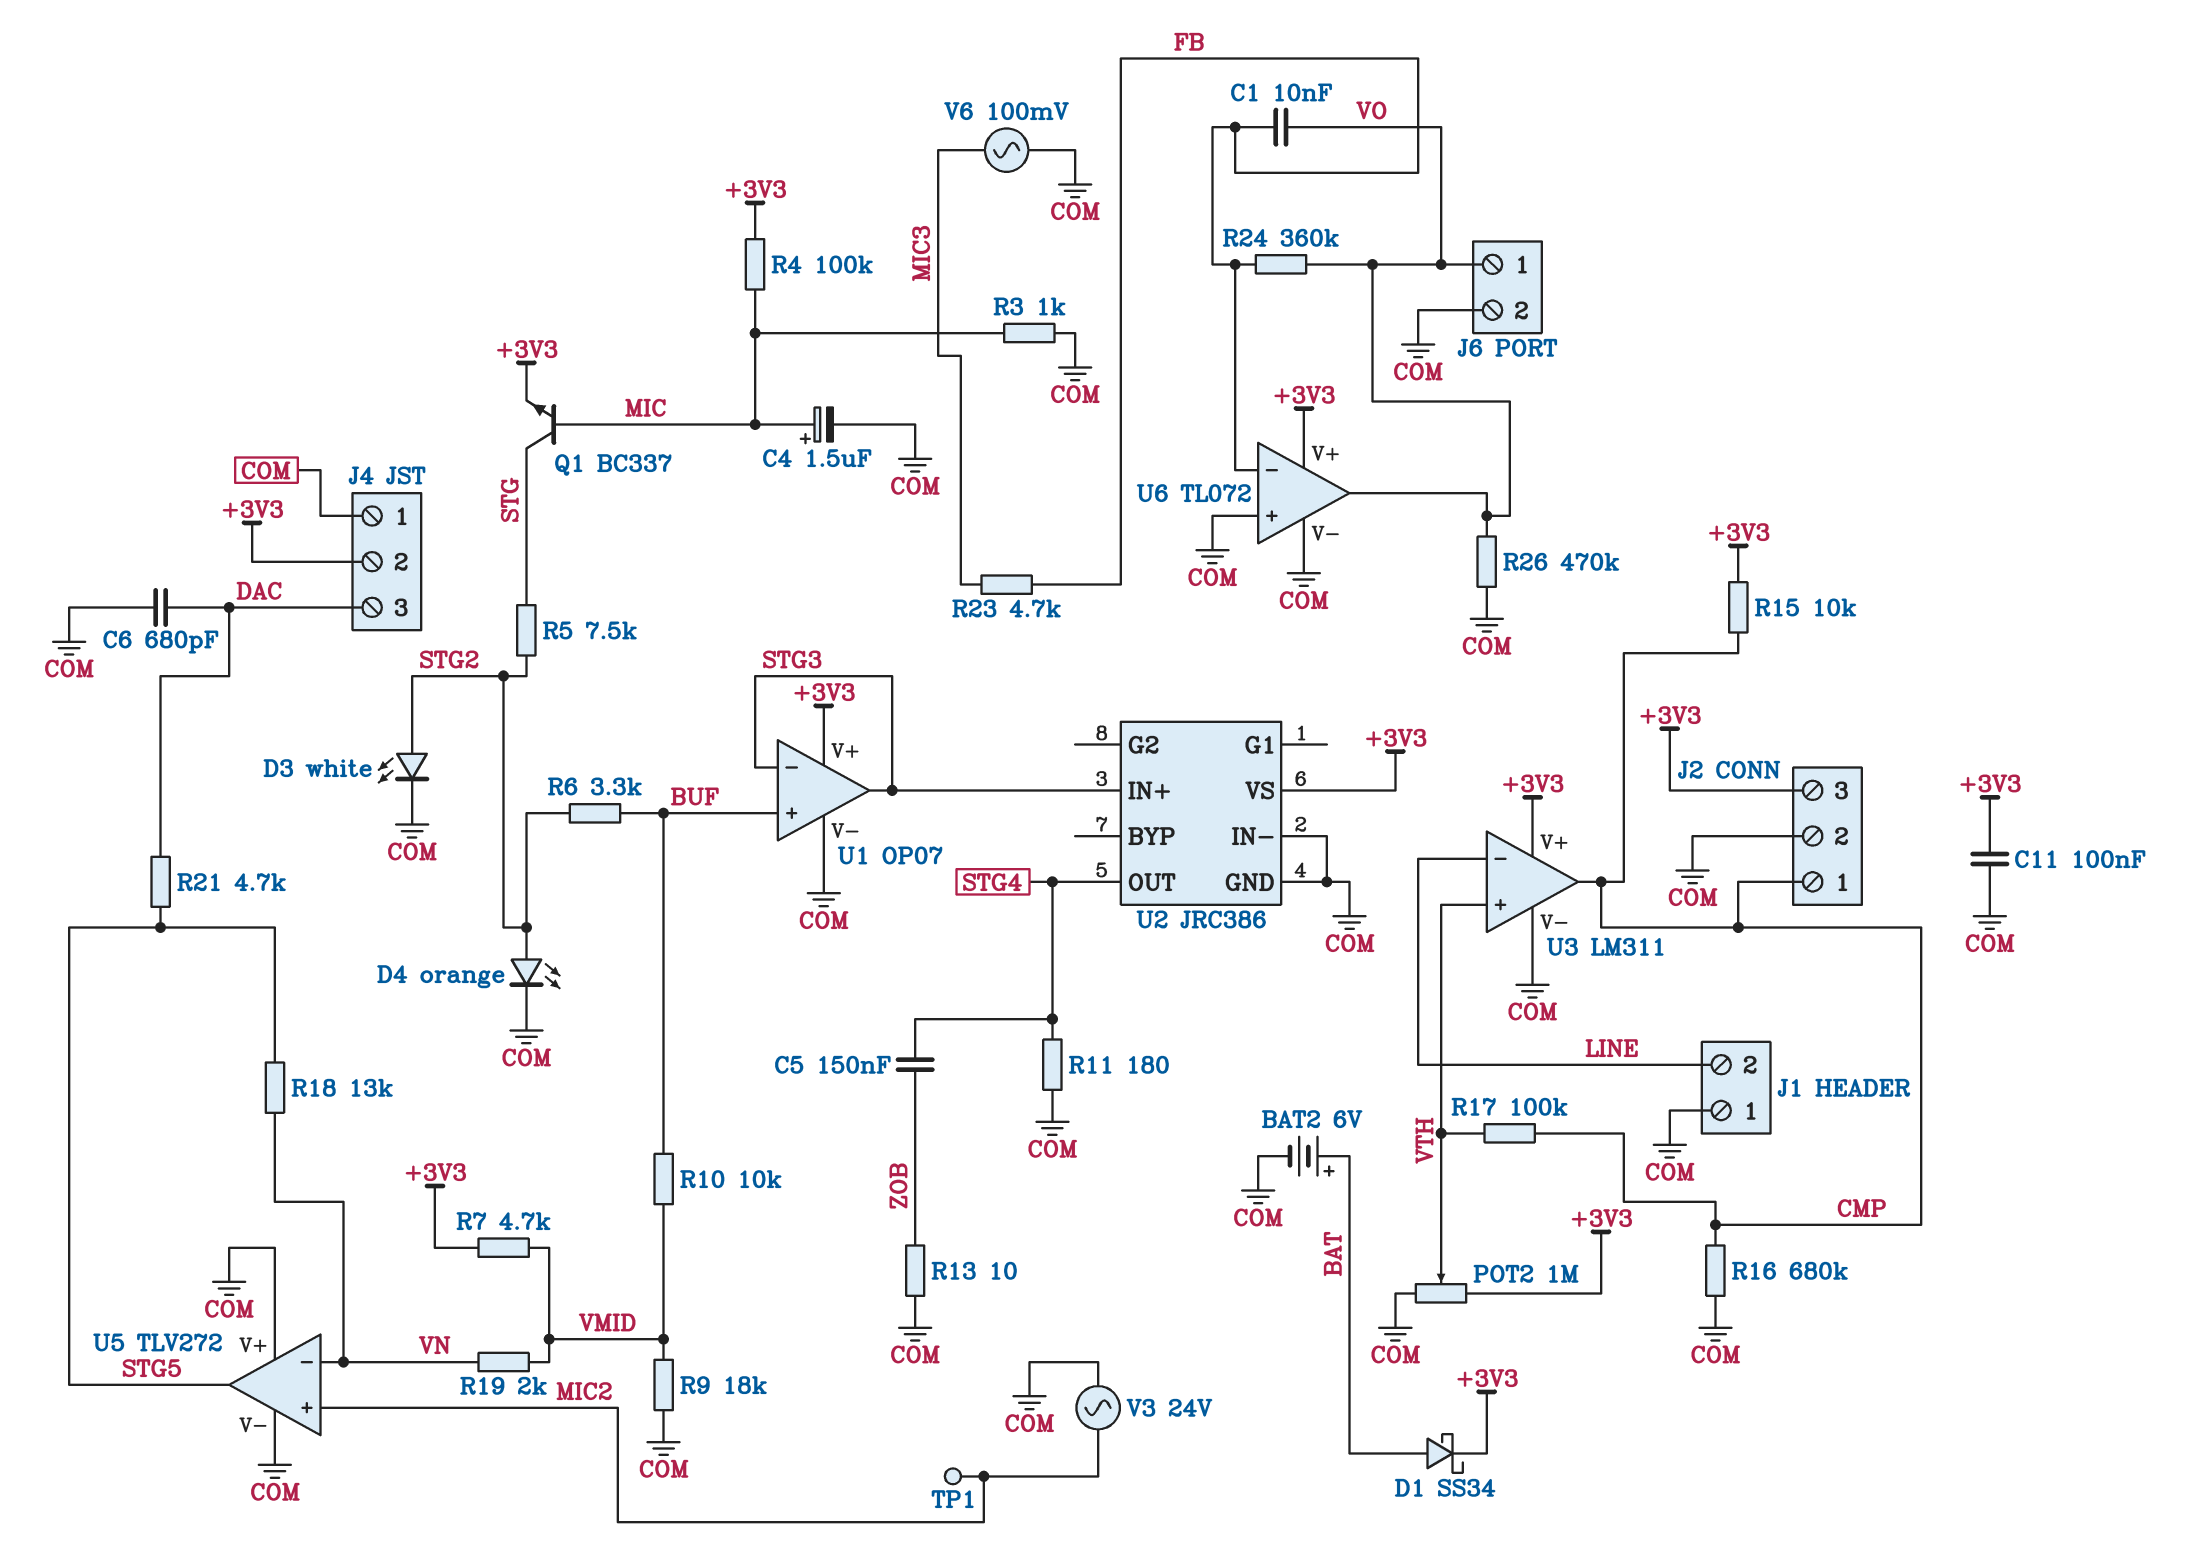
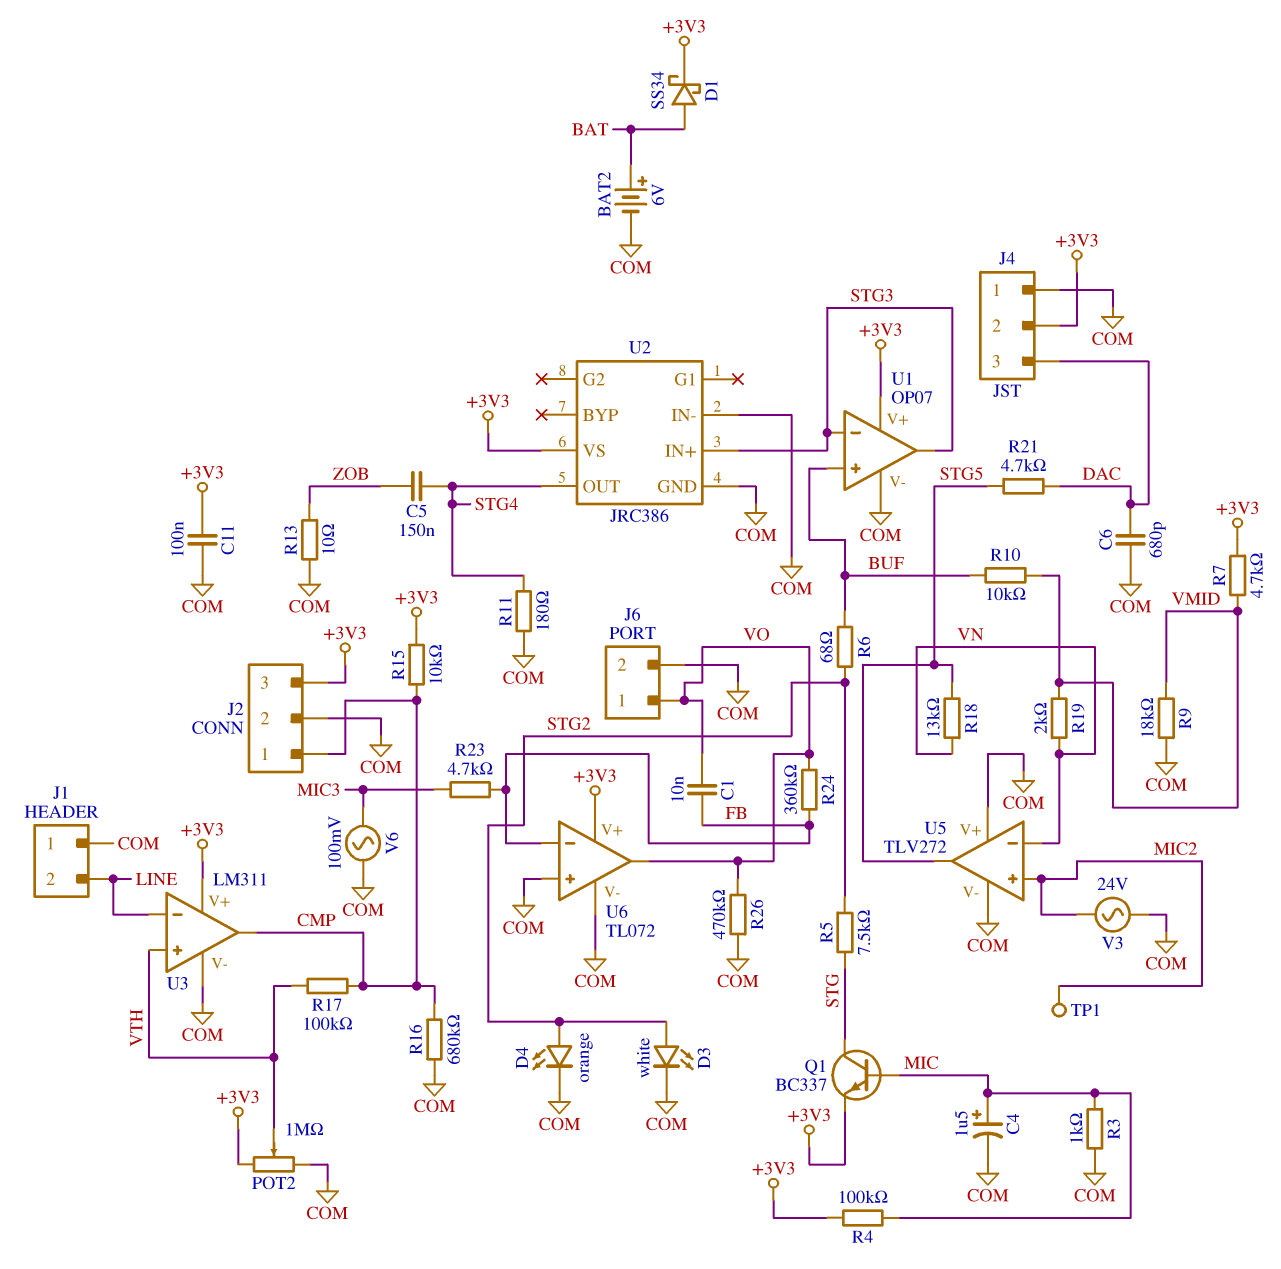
R6: 3.3k (BUF, STG2) -> 68 (BUF, STG2)

